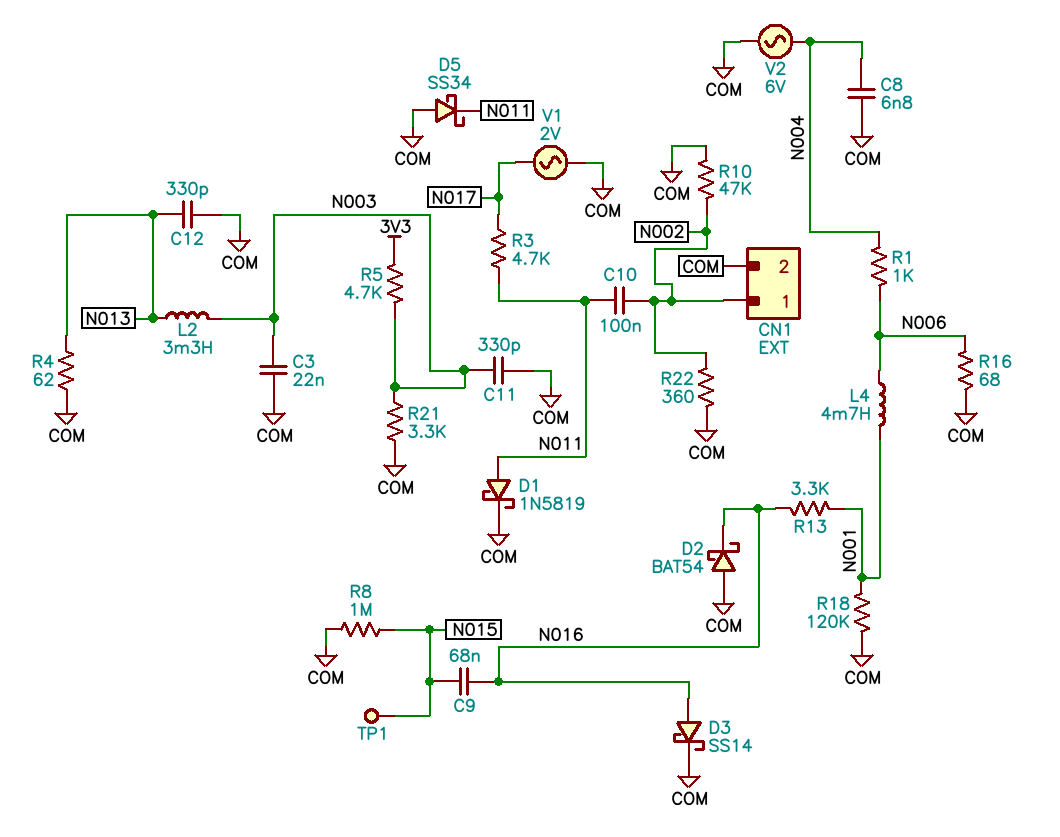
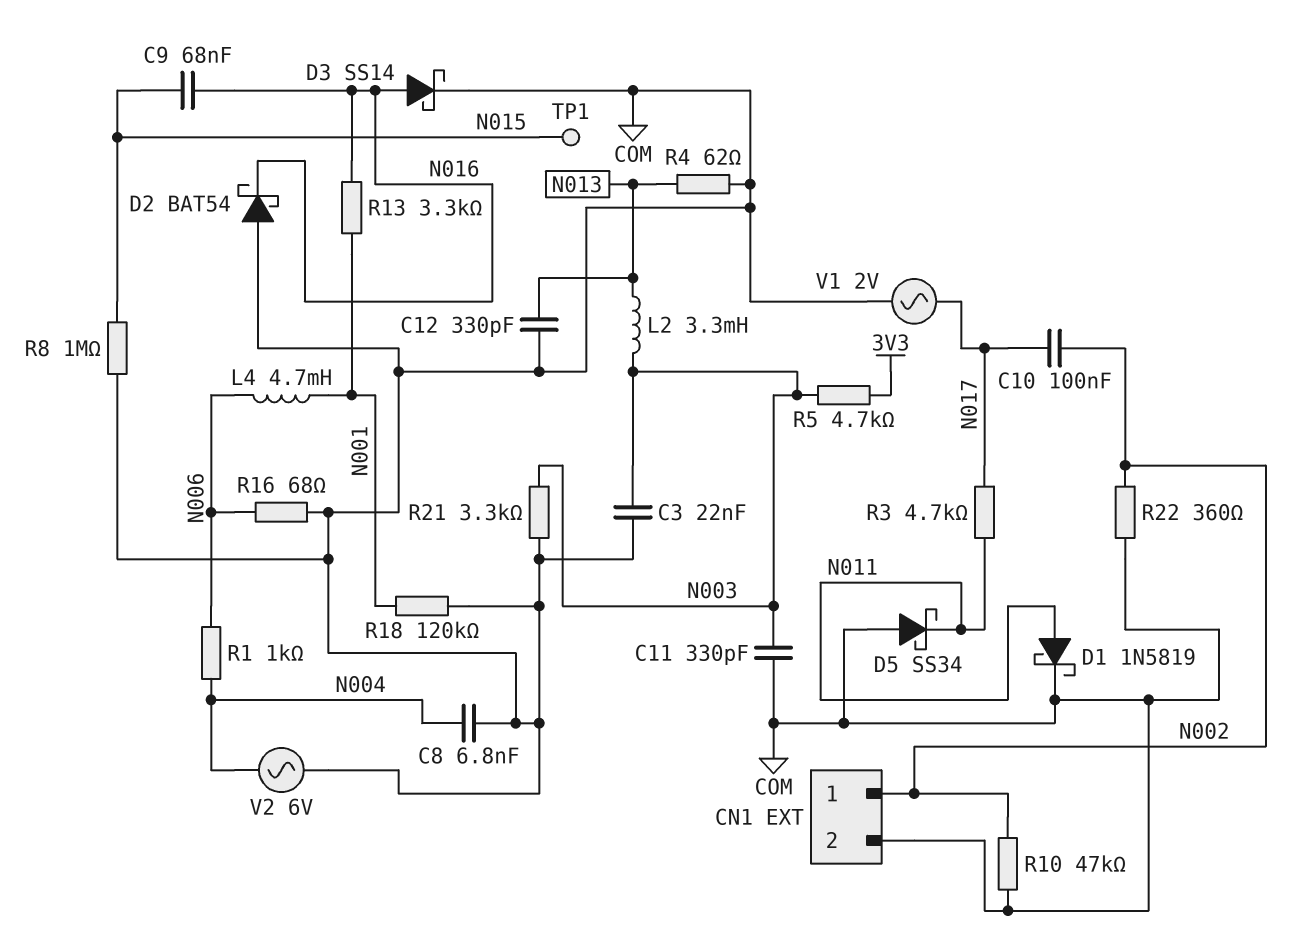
C10: 100nF (N002, N011) -> 100nF (N002, N017)

